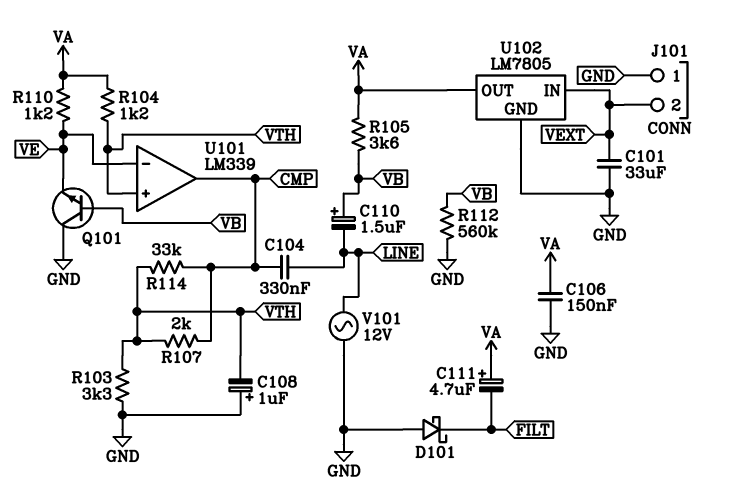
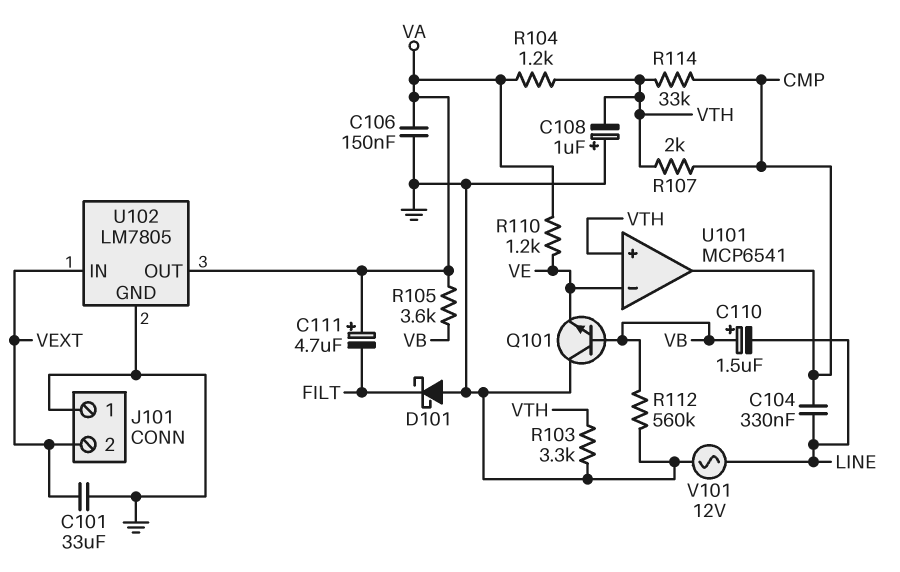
U101: LM339 -> MCP6541

